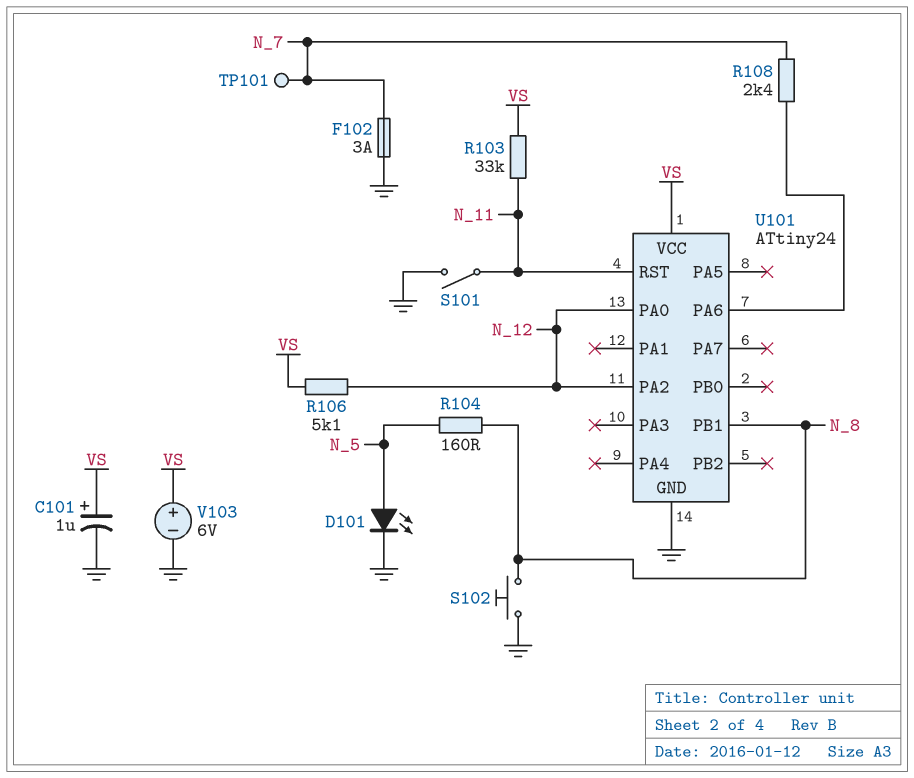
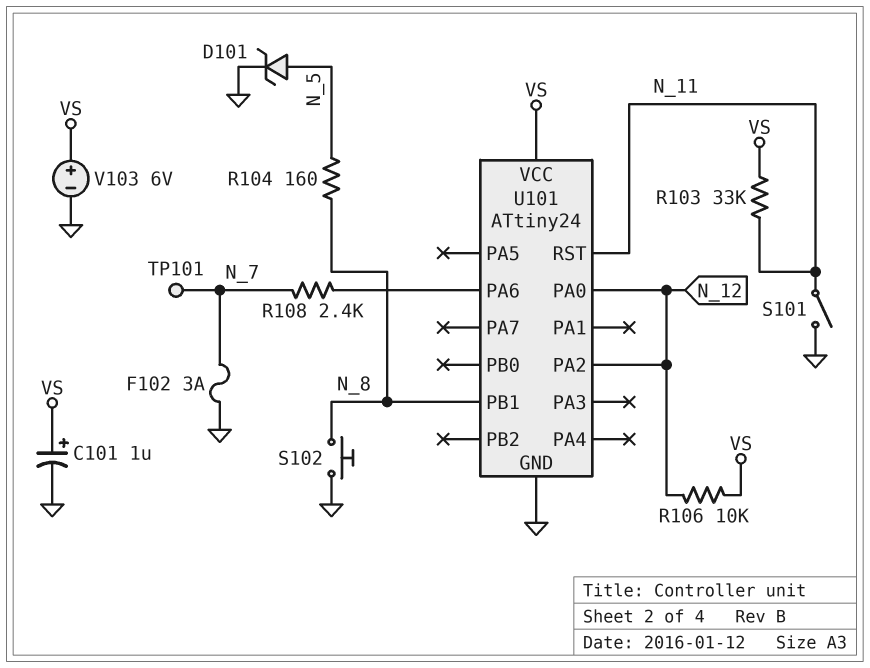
D101: LED (A N_5, K GND) -> zener (A N_5, K GND)
R106: 5.1k (N_12, VS) -> 10k (N_12, VS)

